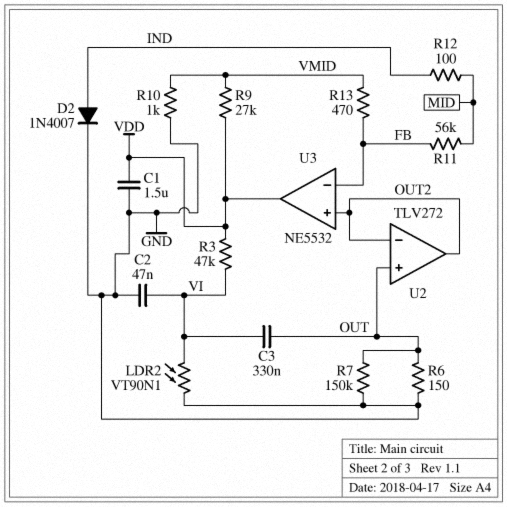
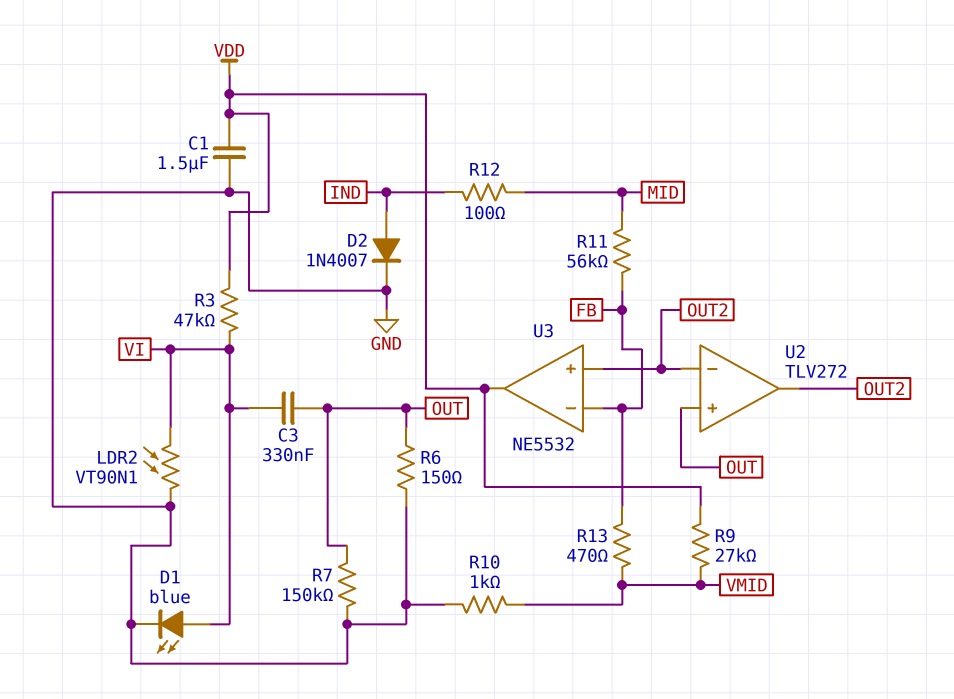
C2: 47nF (GND, VI) -> none
D1: none -> LED blue (A VI, K GND)

